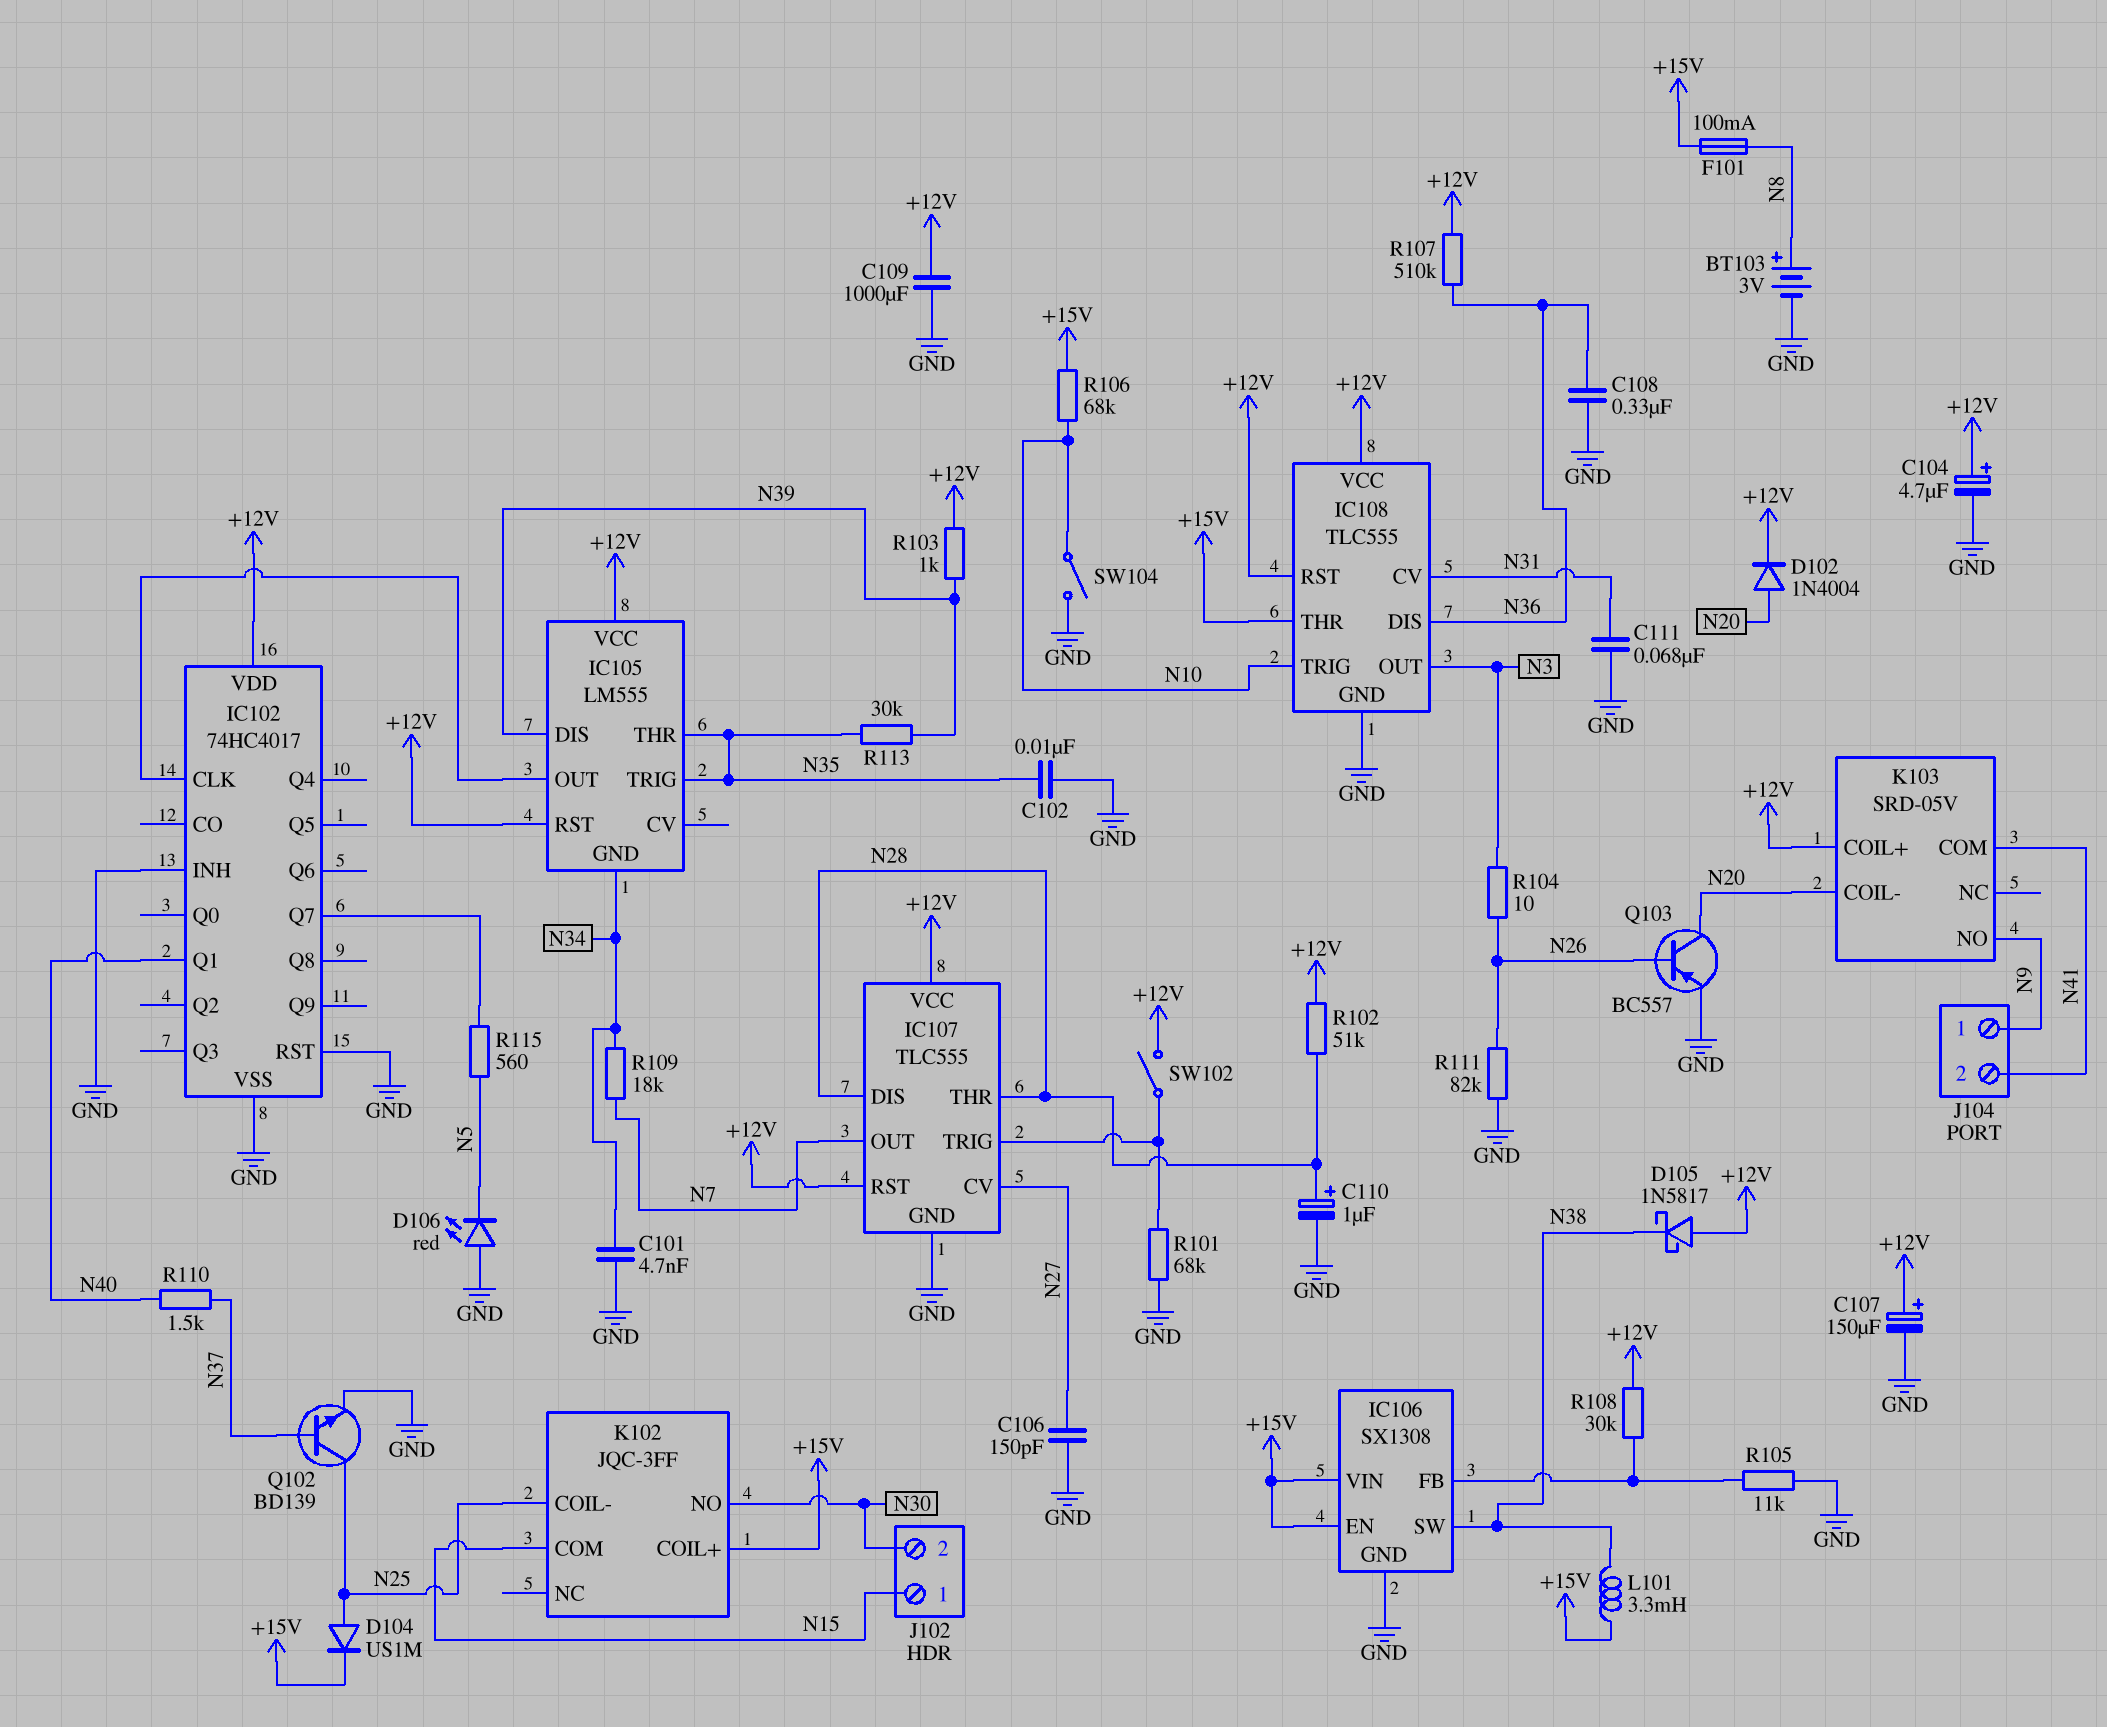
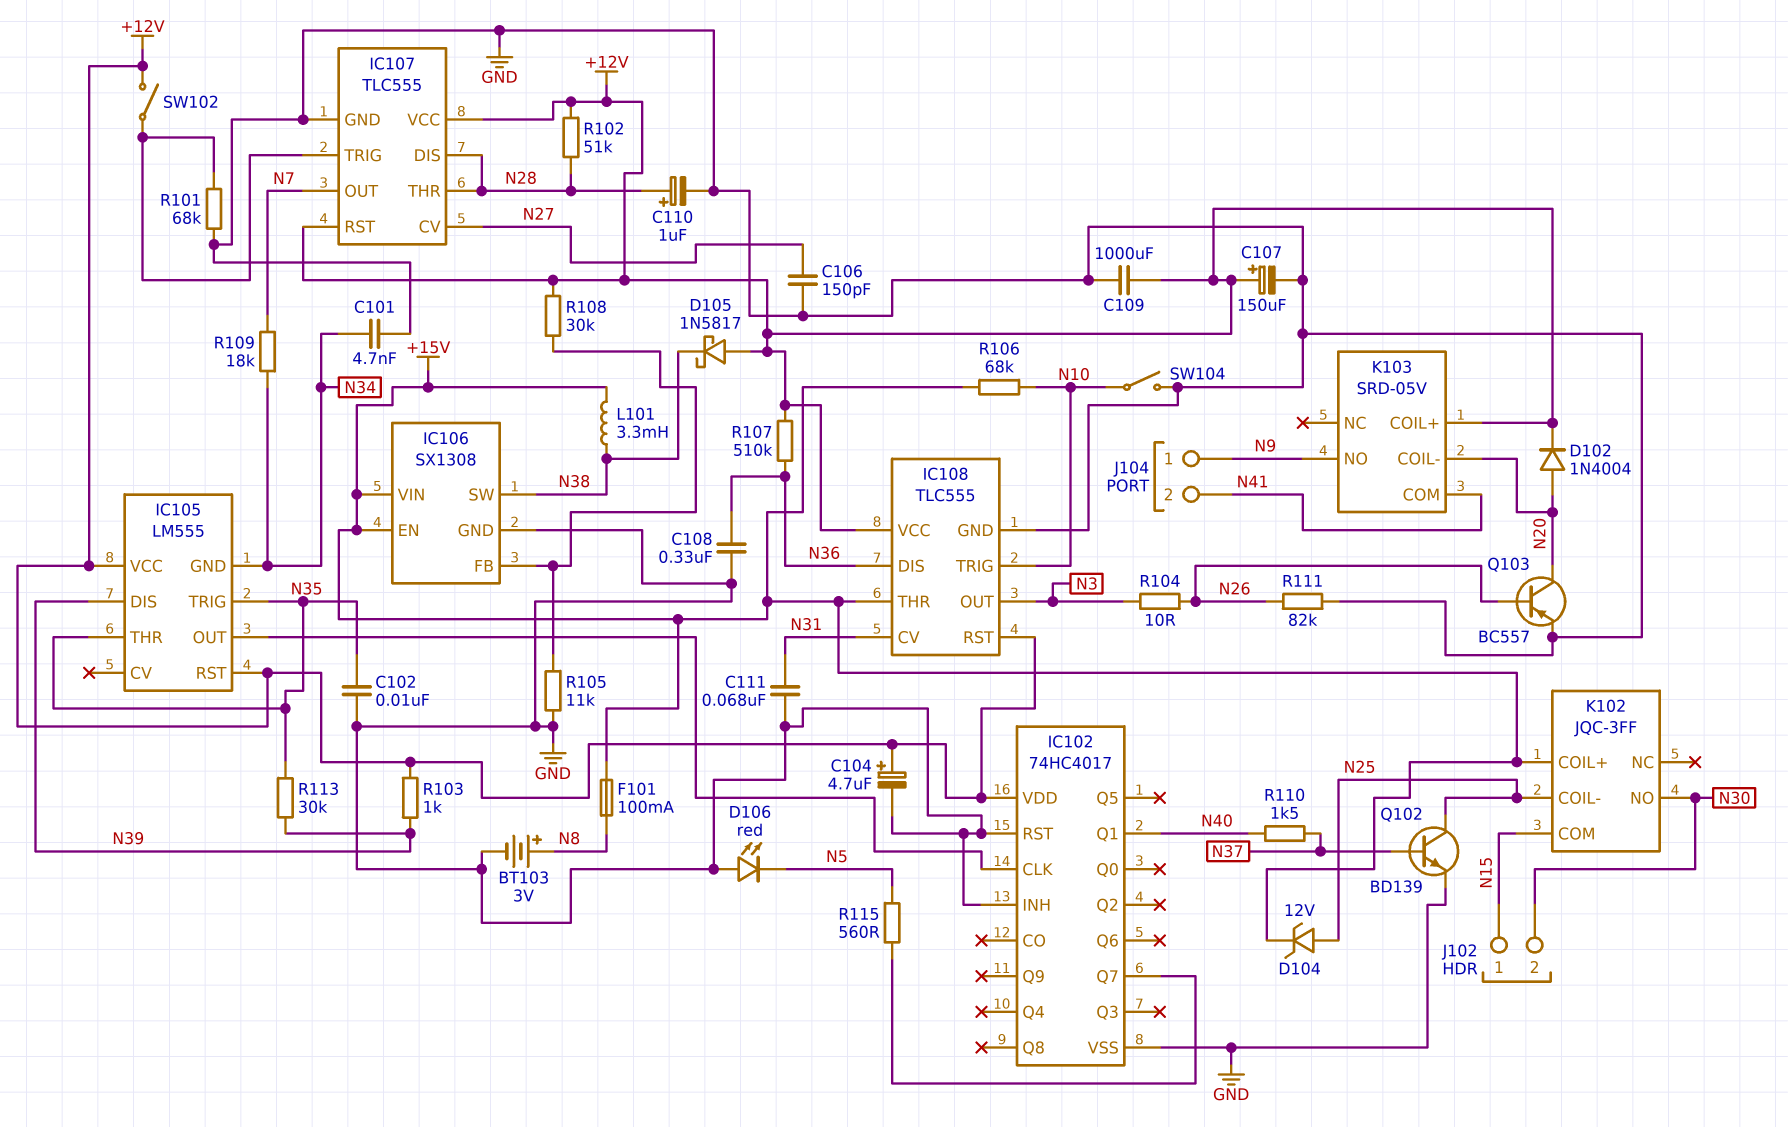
D104: diode US1M (A N25, K +15V) -> zener 12V (A N25, K +15V)

